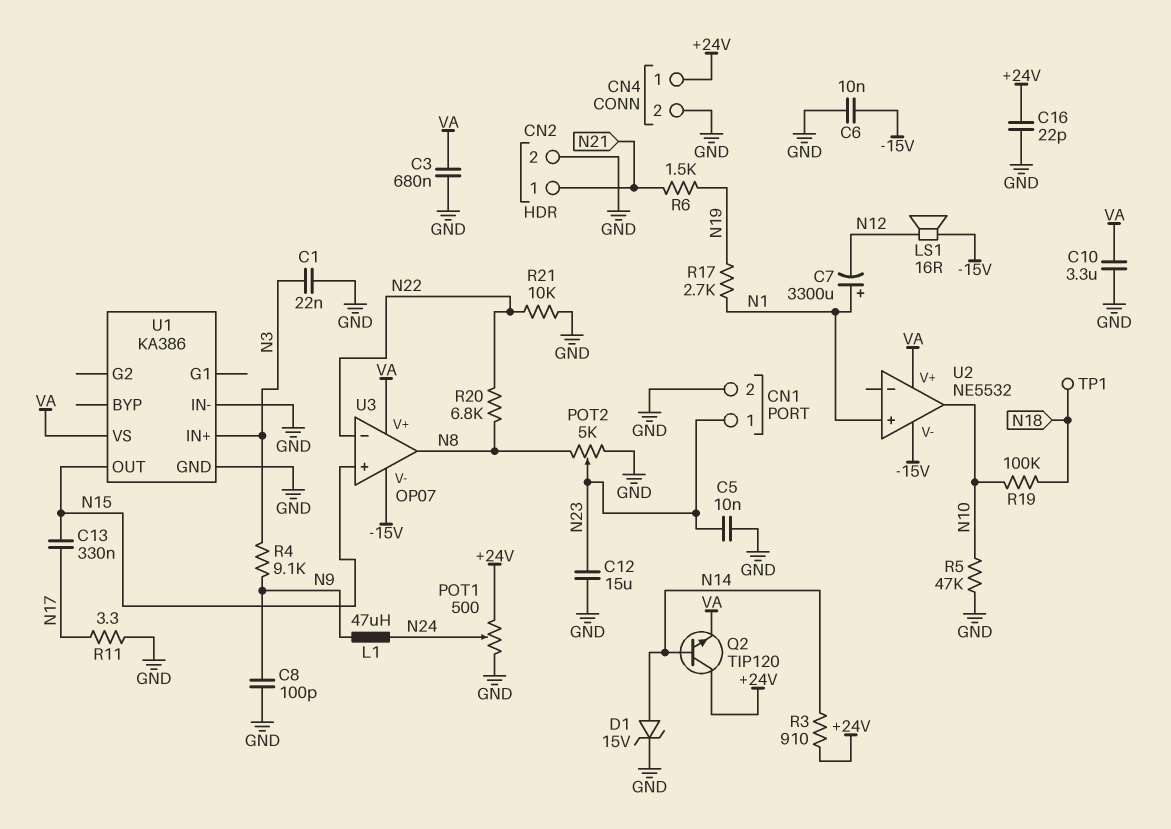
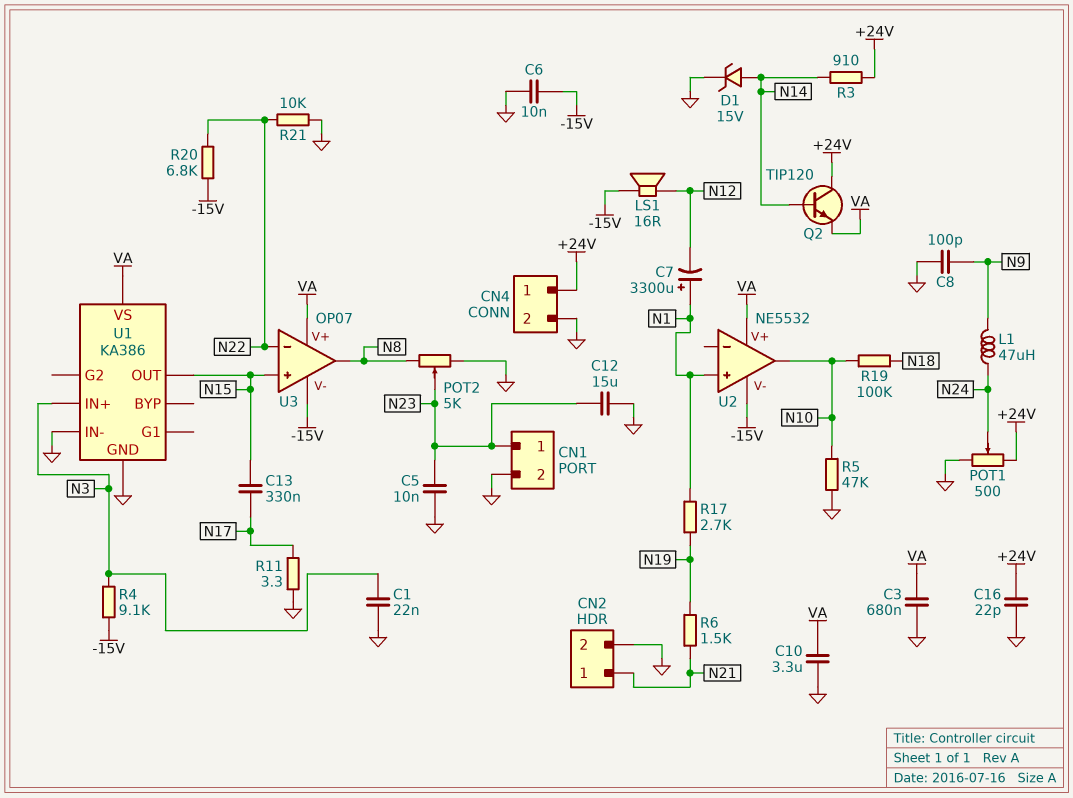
R4: 9.1k (N3, N9) -> 9.1k (-15V, N3)
R20: 6.8k (N8, N22) -> 6.8k (-15V, N22)
TP1: test point (N18) -> none

